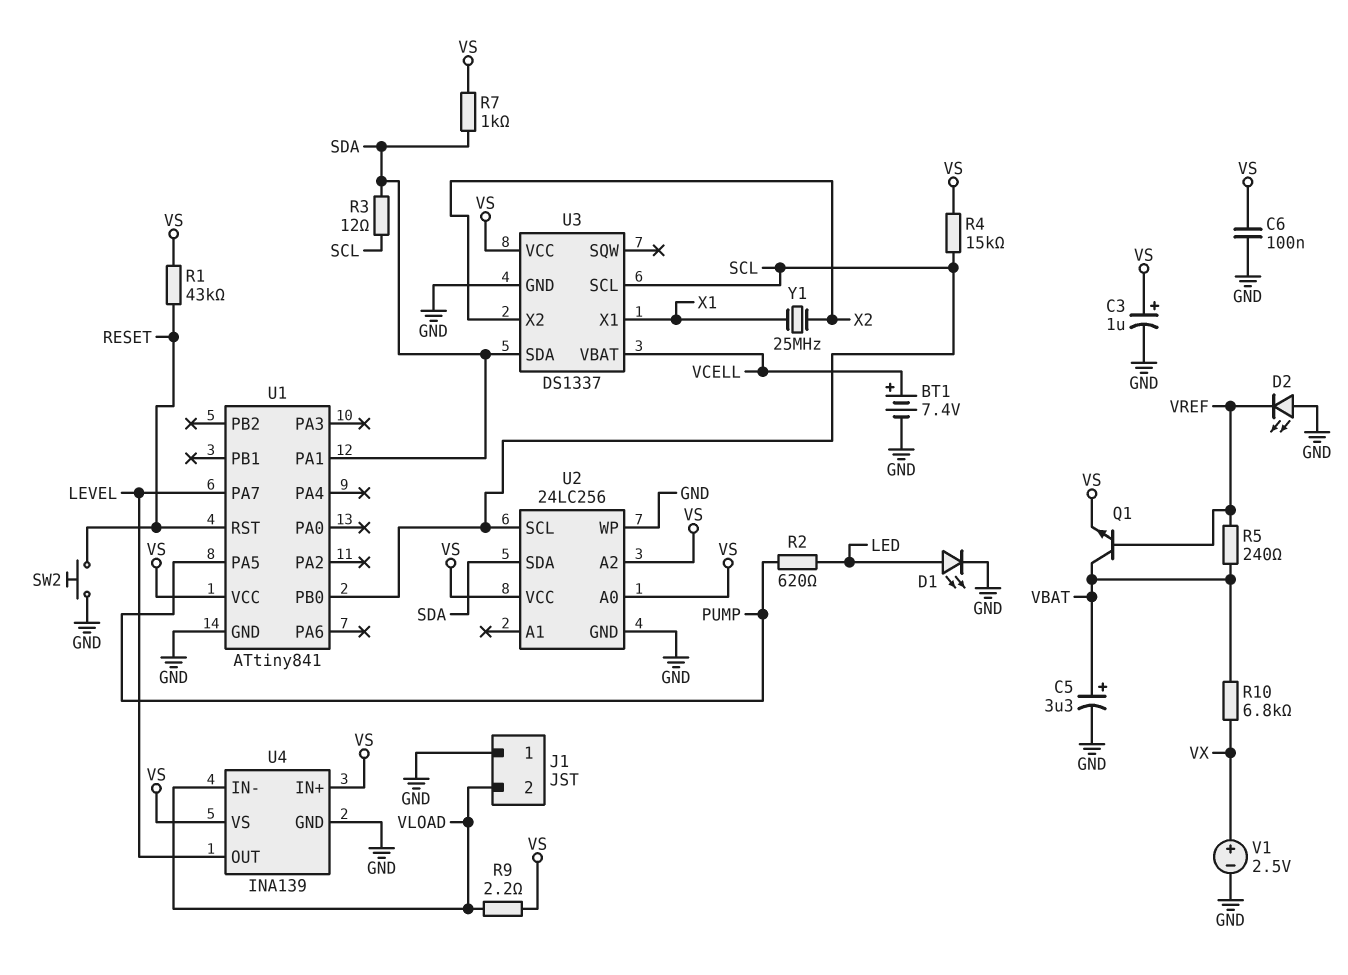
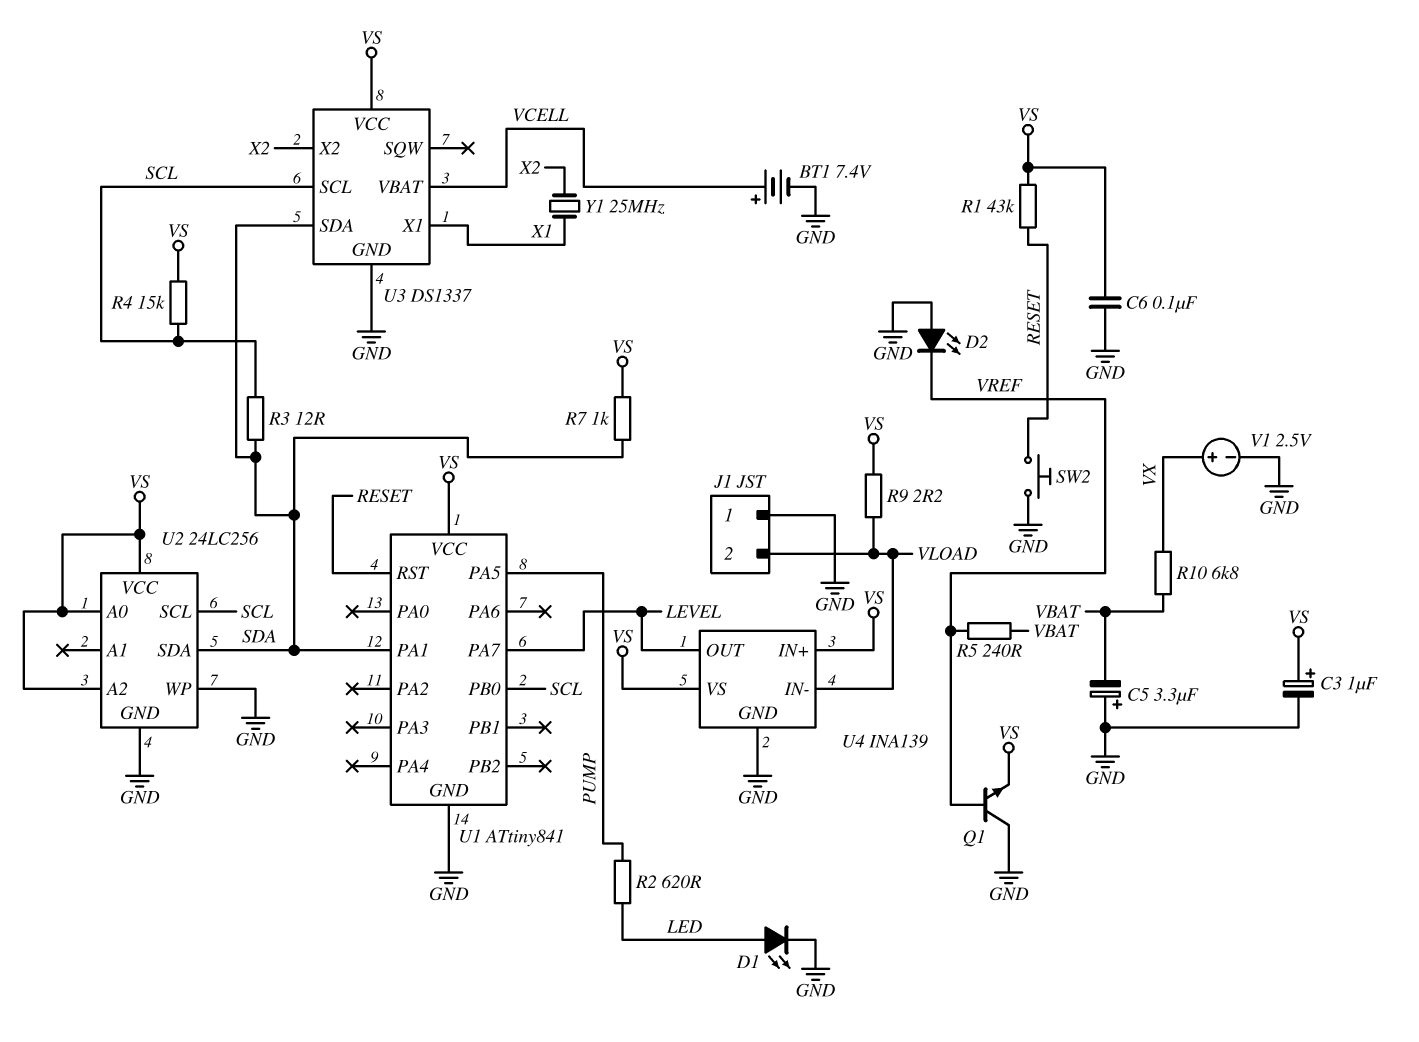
C5: 3.3uF (plus VBAT, minus GND) -> 3.3uF (plus GND, minus VBAT)
Q1: NPN (B VREF, C VBAT, E VS) -> NPN (B VREF, C GND, E VS)

